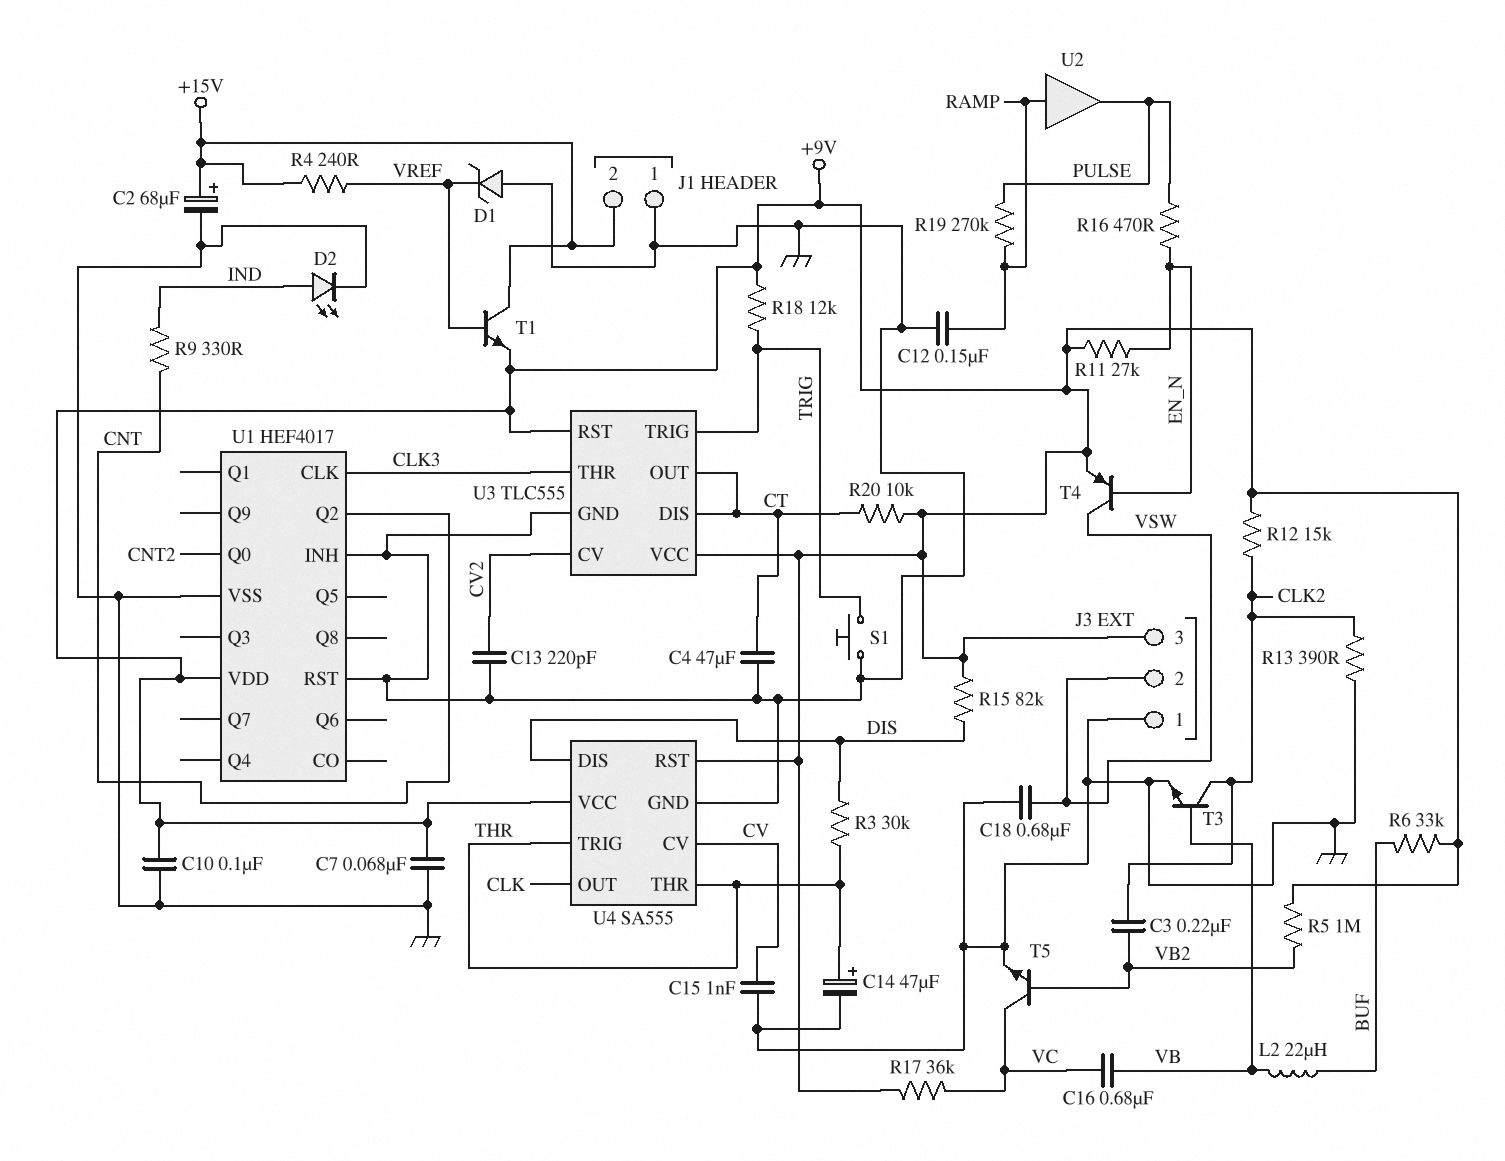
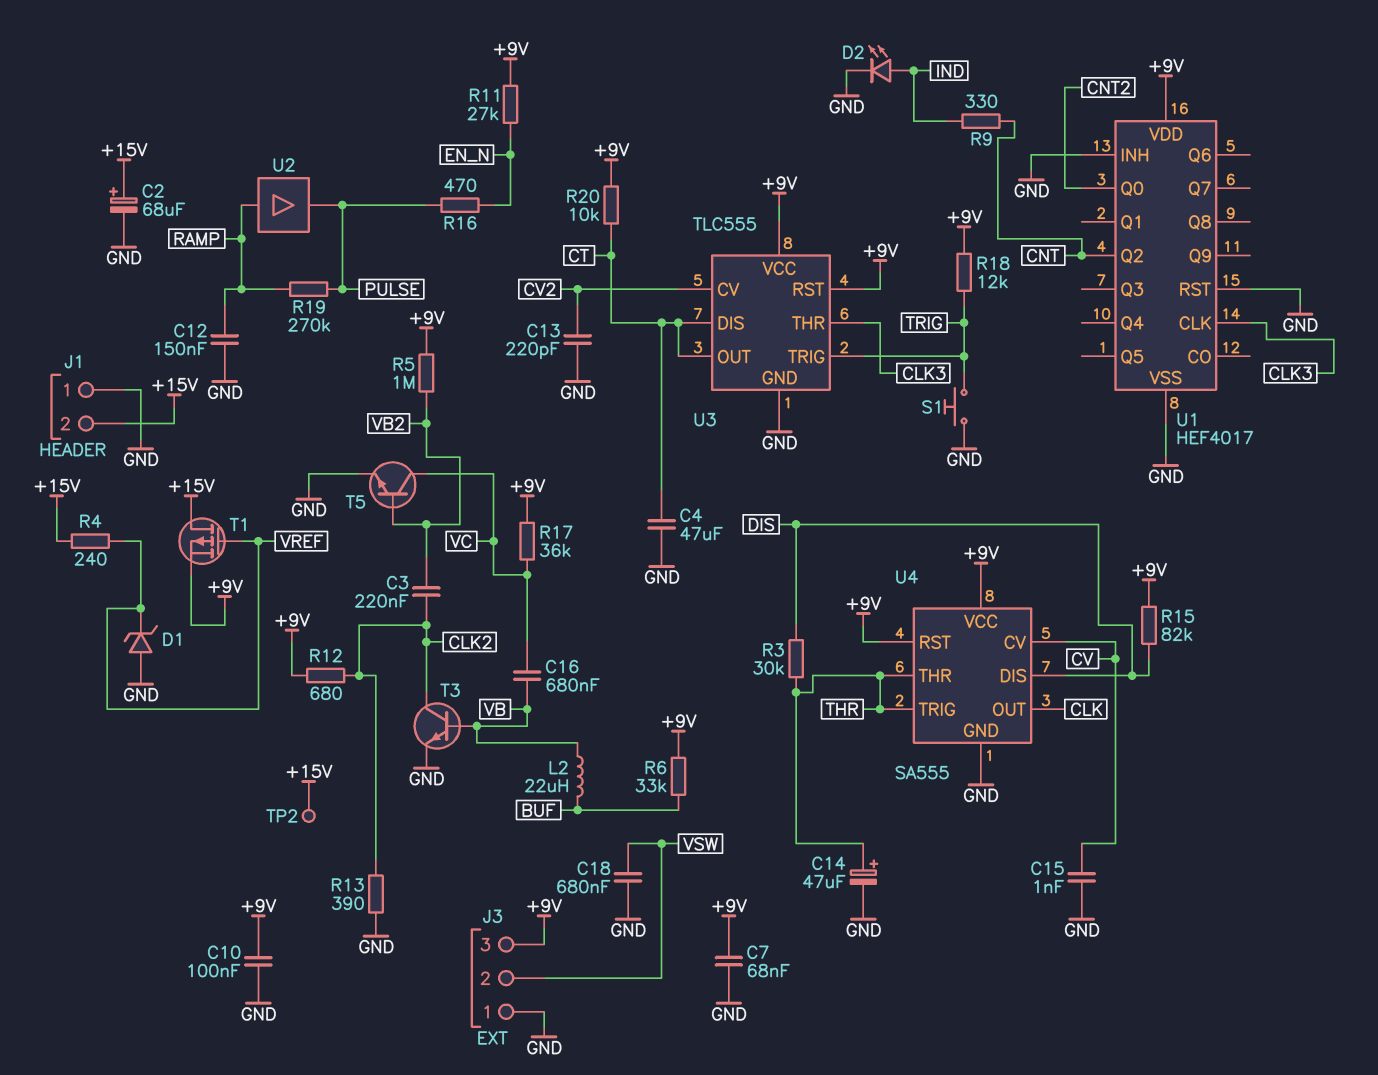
R12: 15k (+9V, CLK2) -> 680 (+9V, CLK2)
T1: NPN (B VREF, C +15V, E +9V) -> PMOS (G VREF, D +15V, S +9V)
T4: PNP (B EN_N, C VSW, E +9V) -> none
TP2: none -> test point (+15V)

